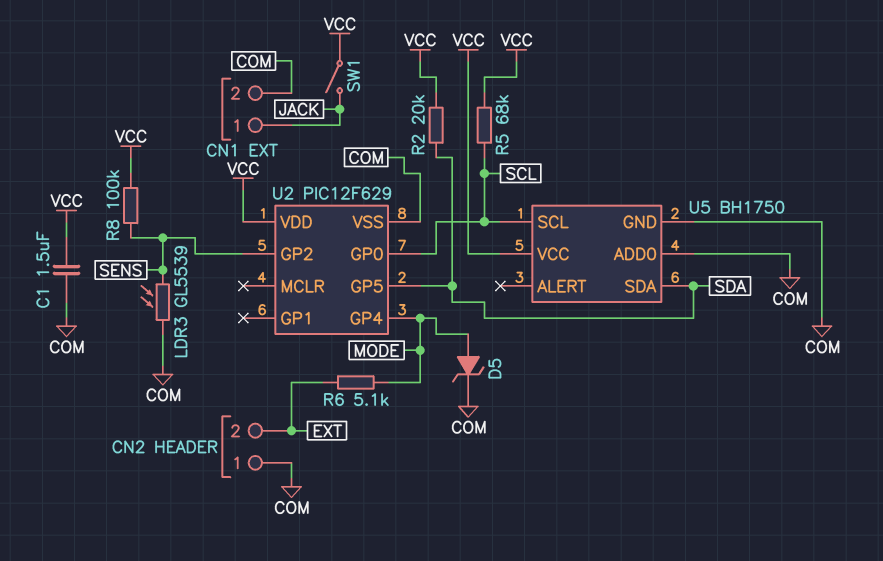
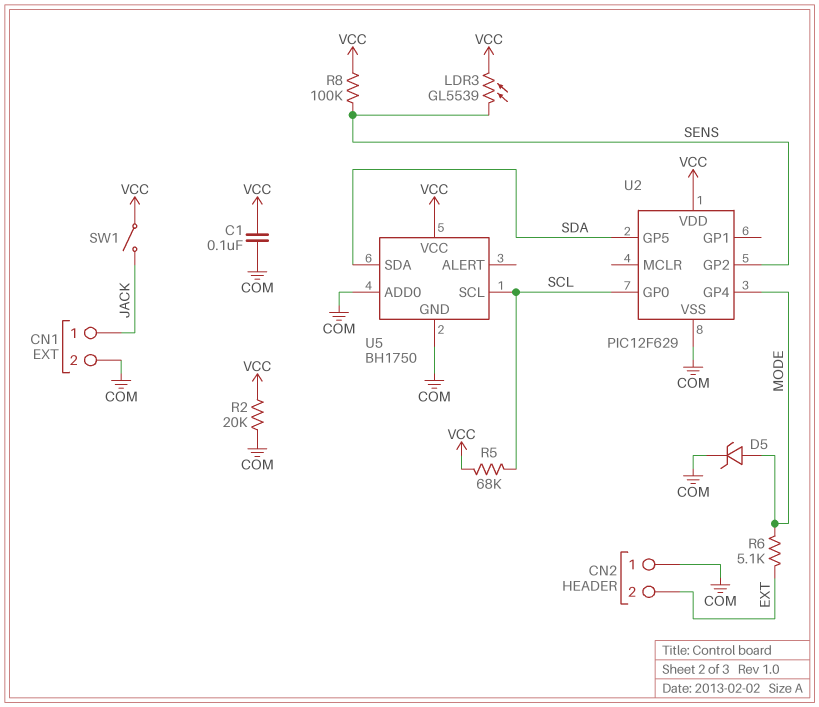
C1: 1.5uF (COM, VCC) -> 100nF (COM, VCC)
LDR3: GL5539 (COM, SENS) -> GL5539 (SENS, VCC)
R2: 20k (SDA, VCC) -> 20k (COM, VCC)

